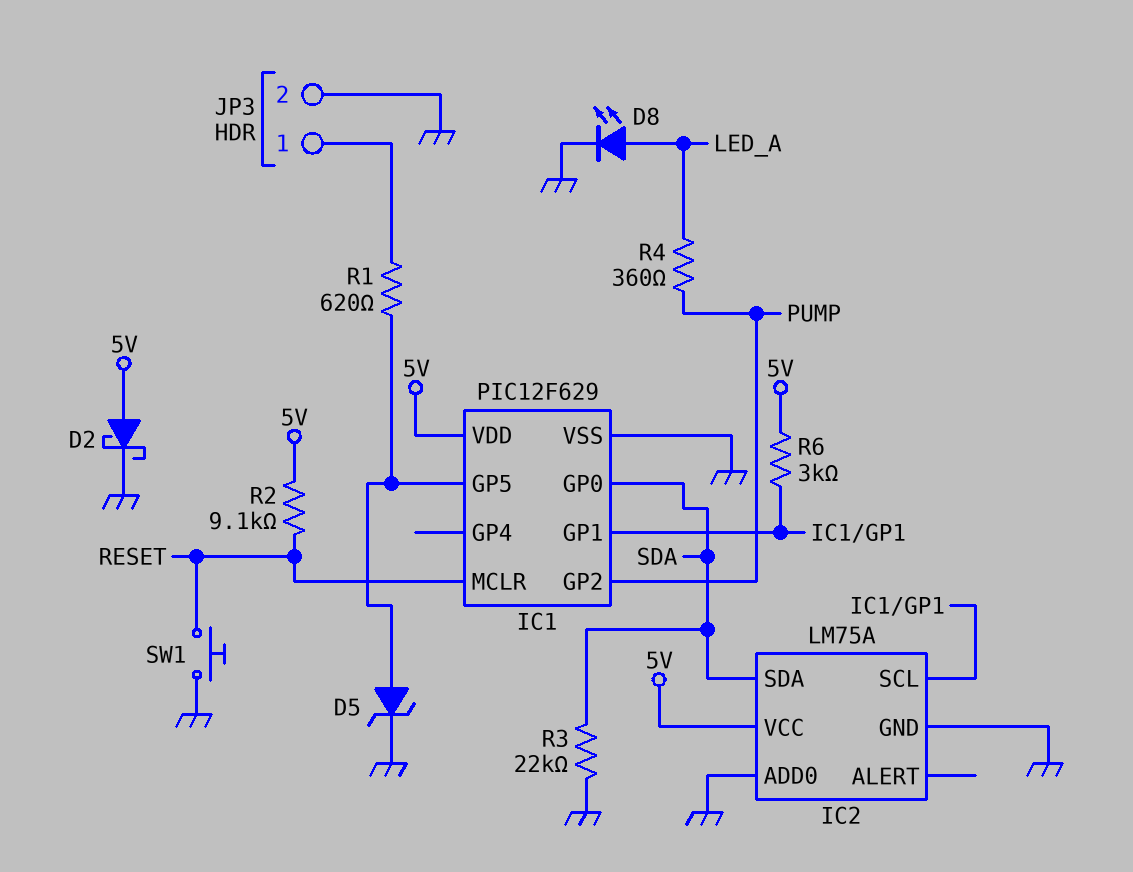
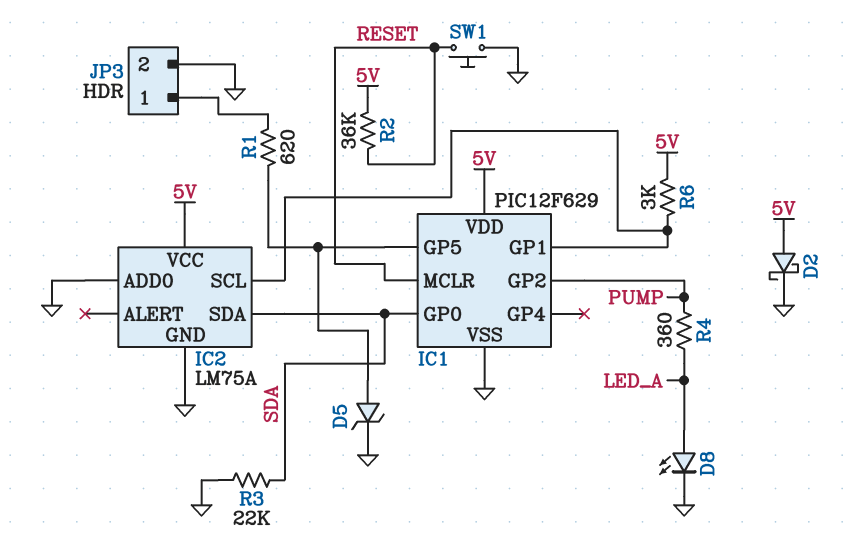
R2: 9.1k (5V, RESET) -> 36k (5V, RESET)

